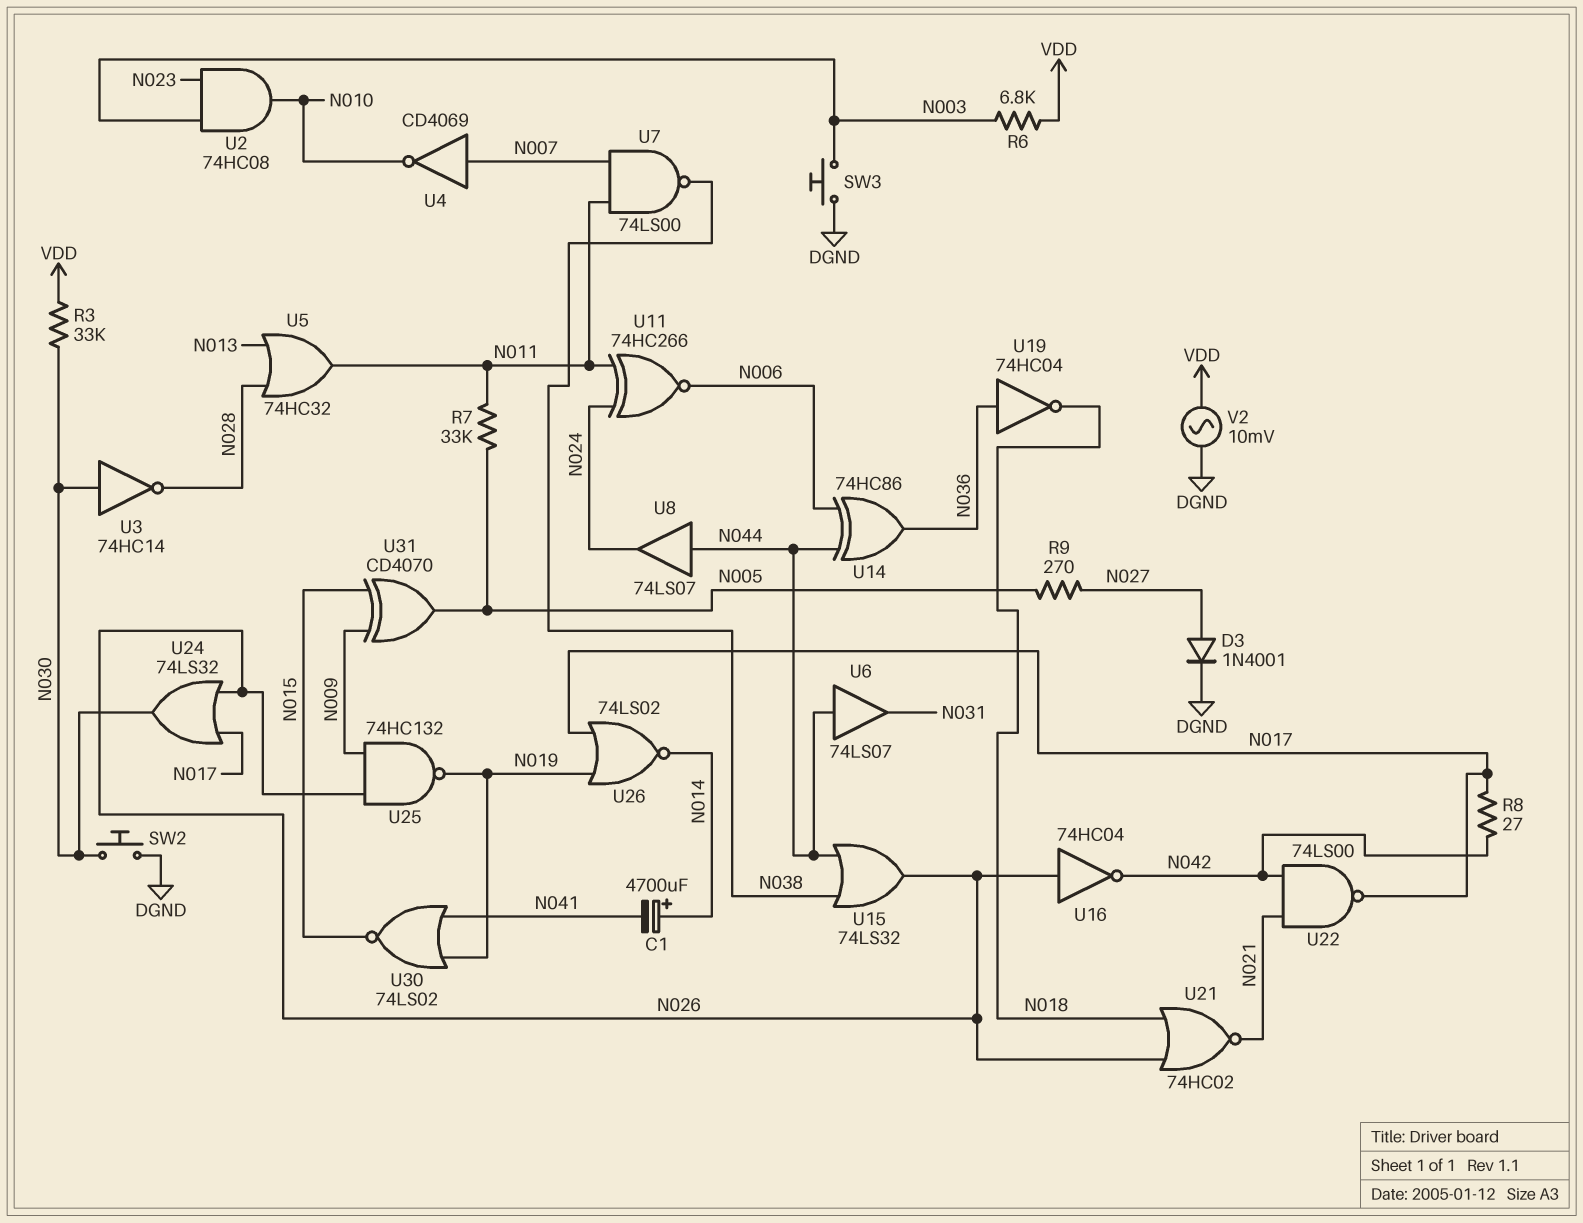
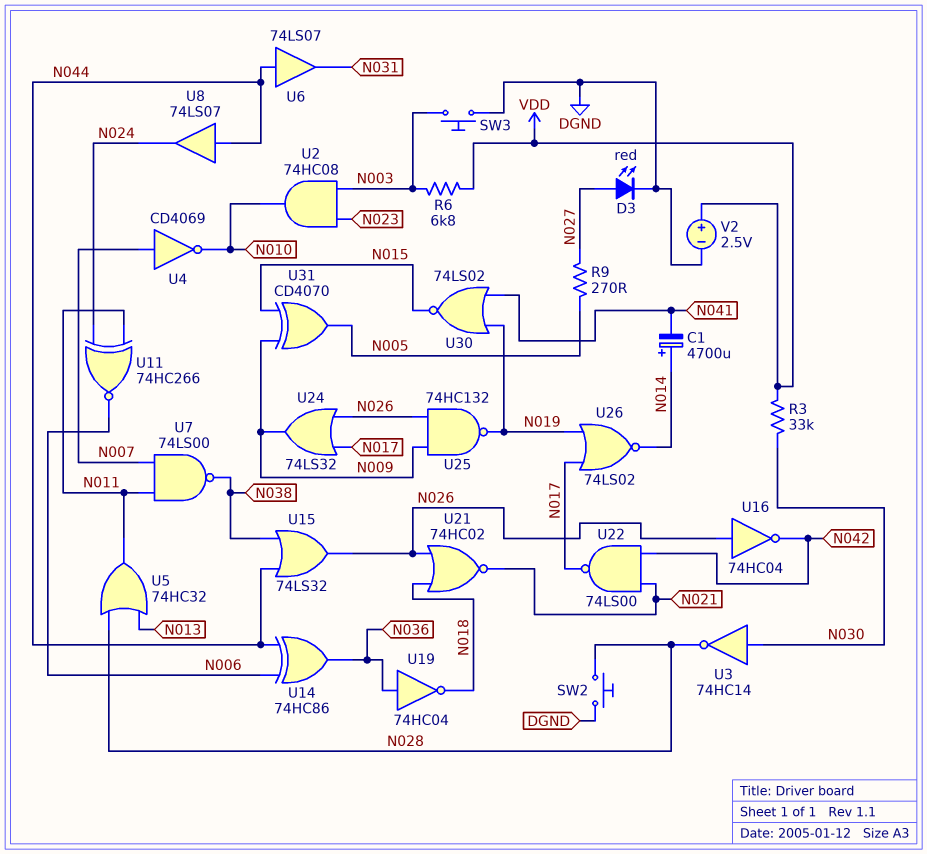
D3: diode 1N4001 (A N027, K DGND) -> LED red (A N027, K DGND)
R7: 33k (N005, N011) -> none
R8: 27 (N017, N042) -> none
SW2: button (DGND, N030) -> button (DGND, N028)
U24: OR 74LS32 (in N017, in N026, out N030) -> OR 74LS32 (in N017, in N026, out N009)
V2: AC 10mV (DGND, VDD) -> 2.5V (plus VDD, minus DGND)

